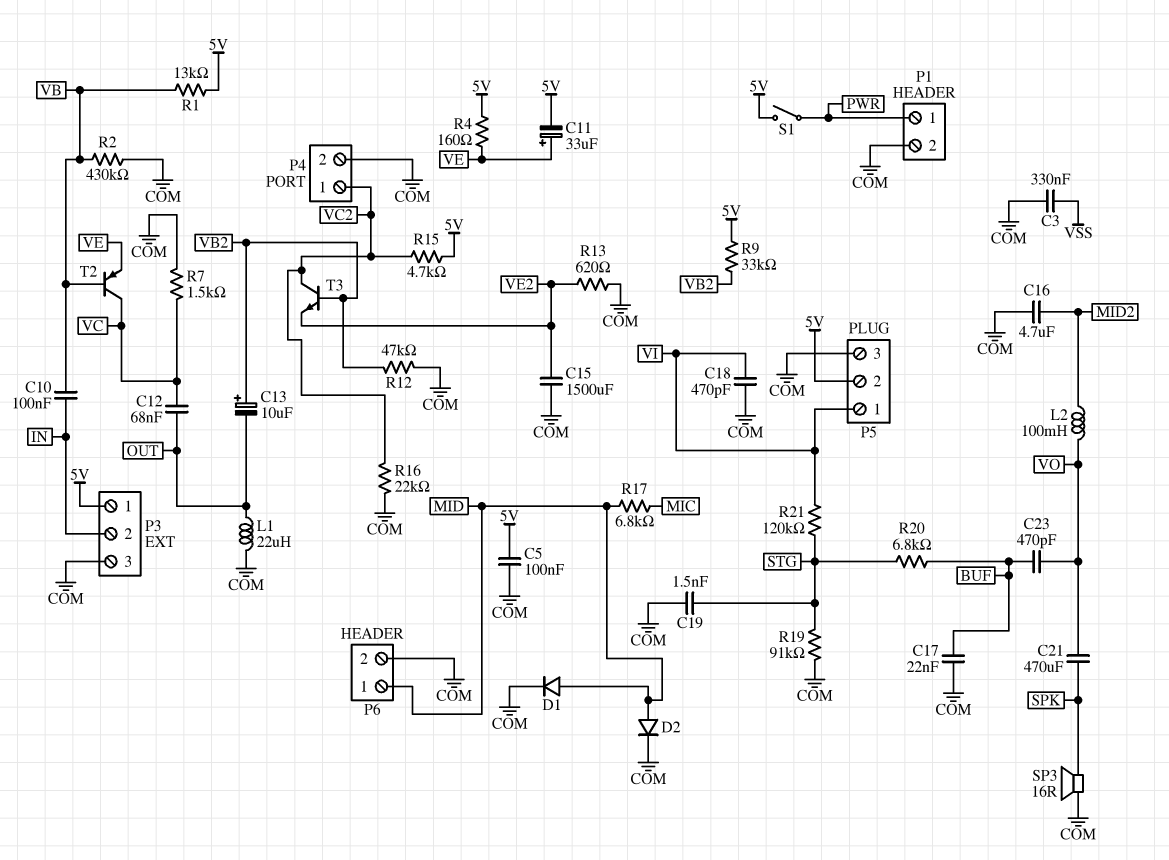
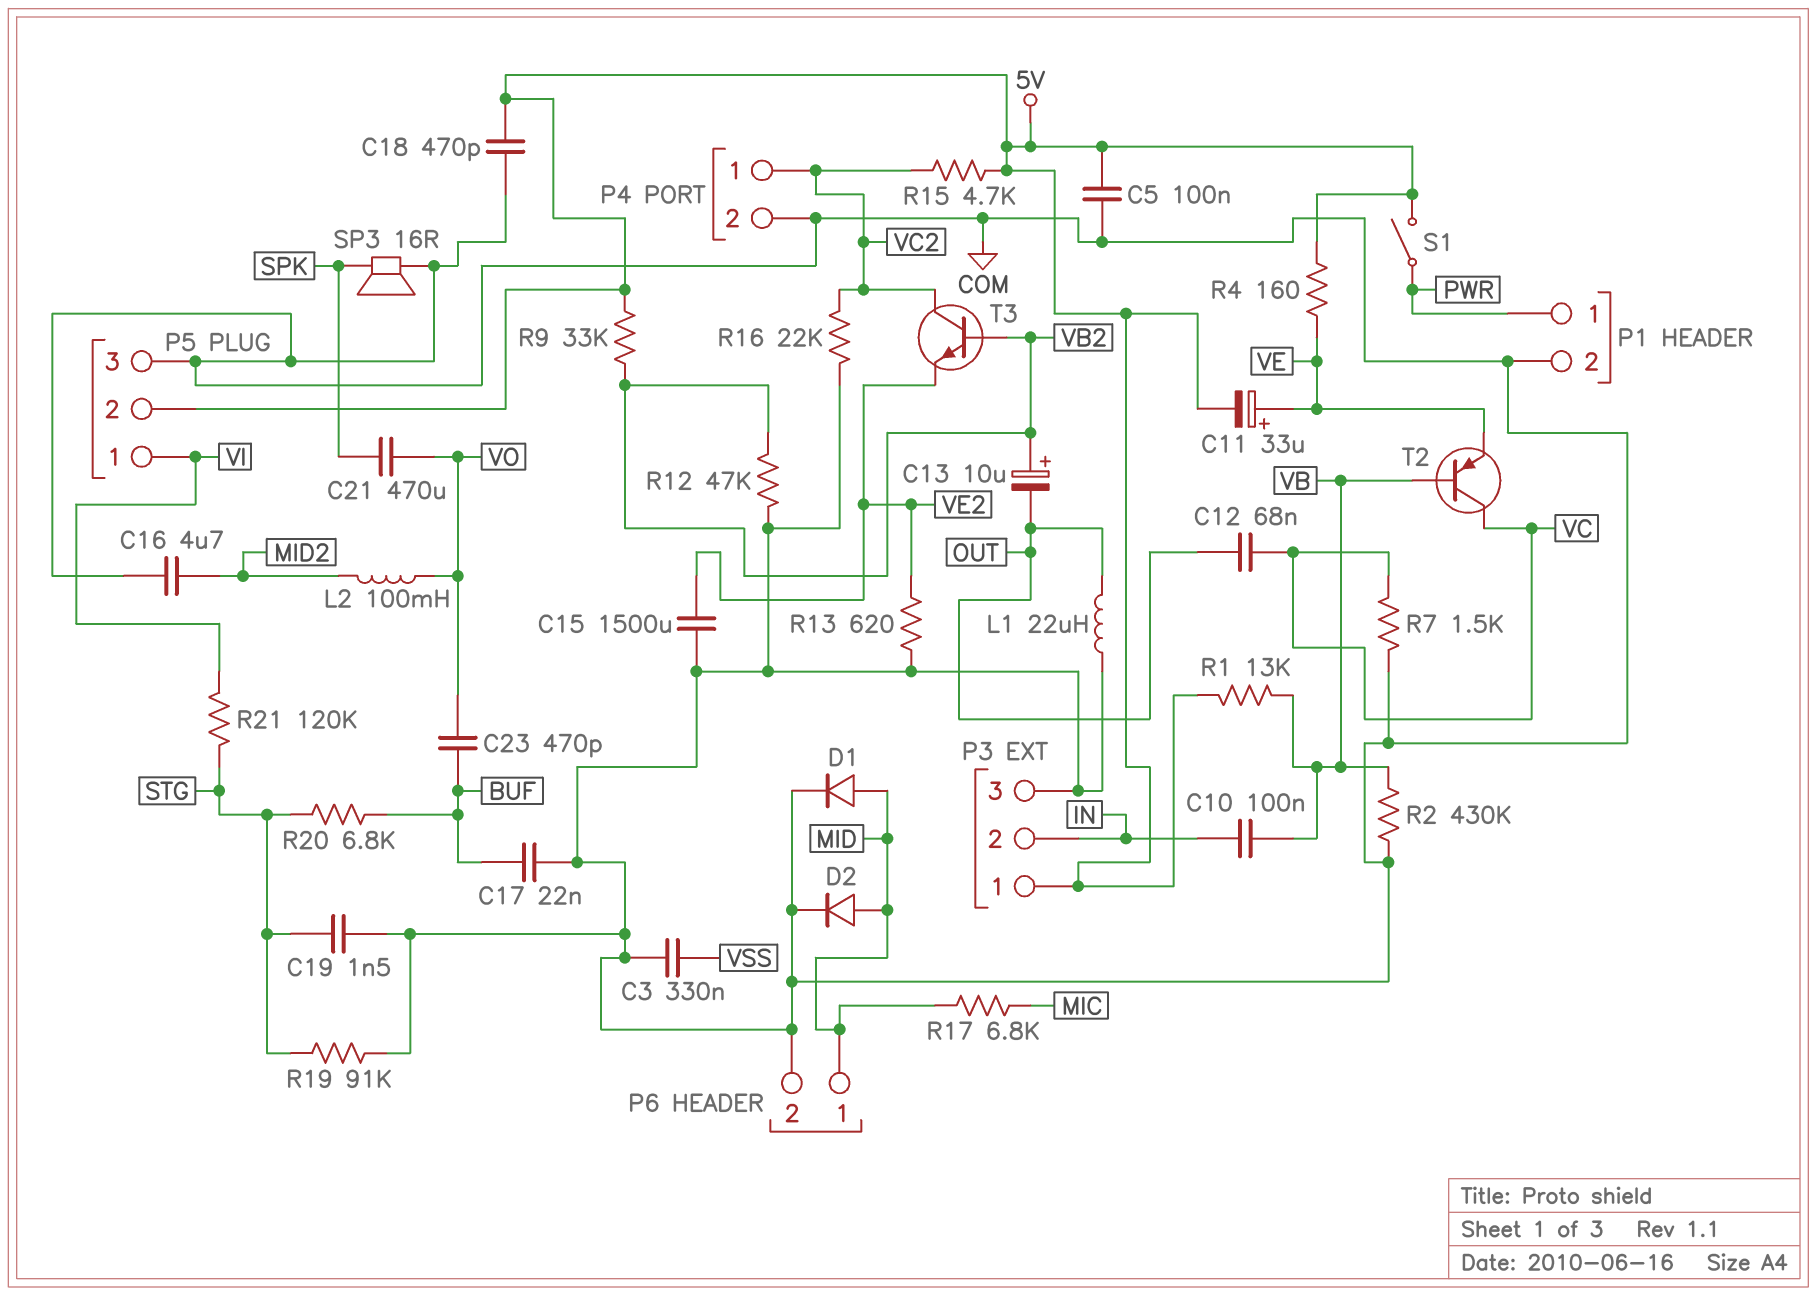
C18: 470pF (COM, VI) -> 470pF (5V, COM)

